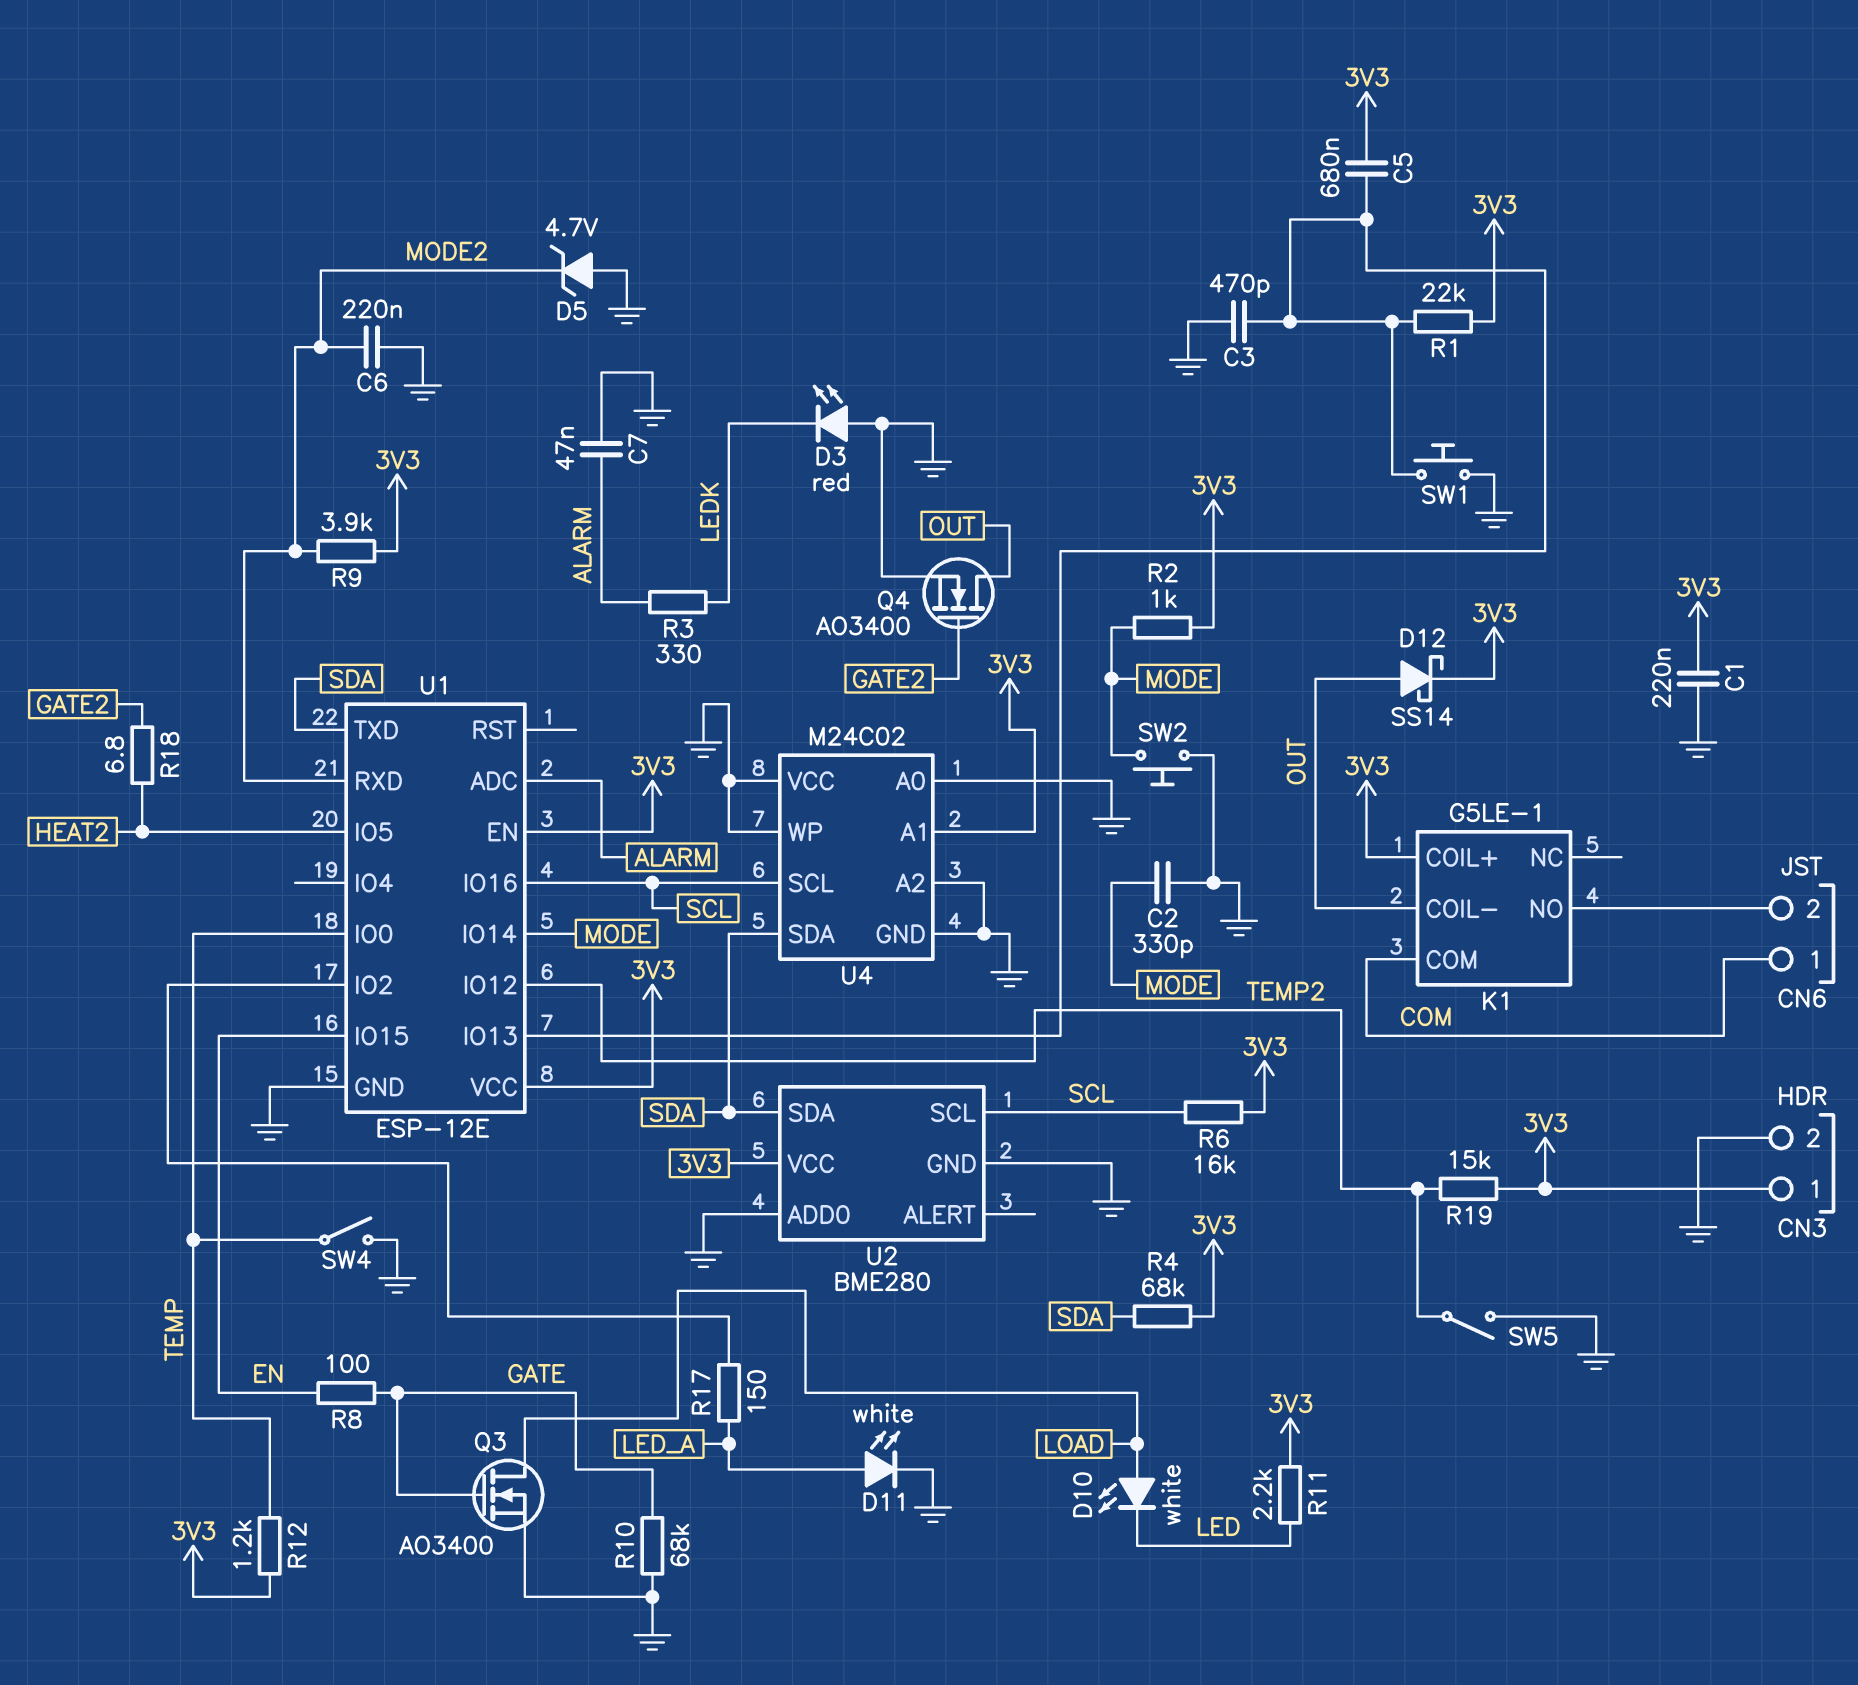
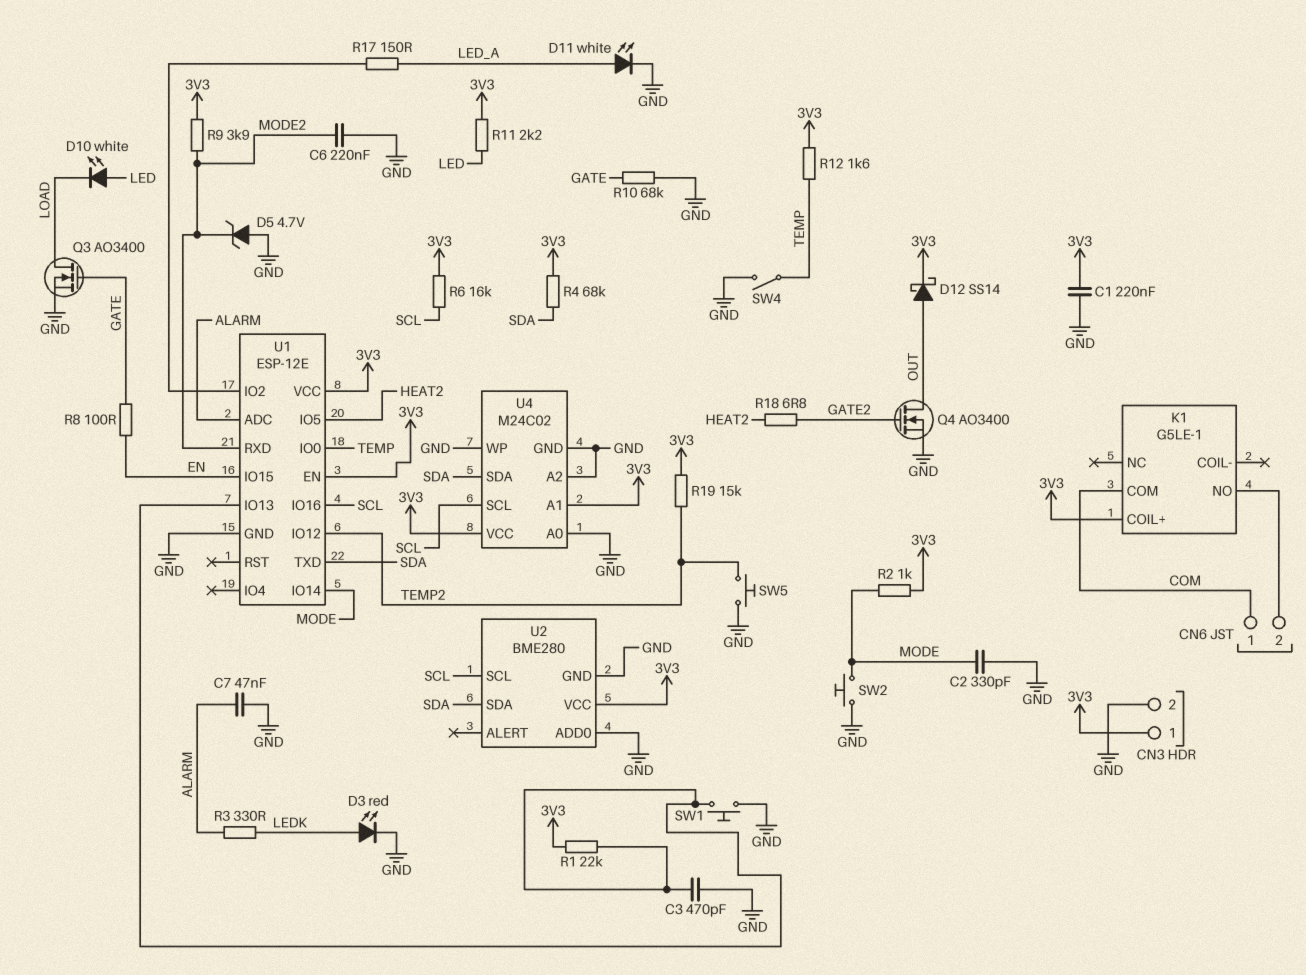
C5: 680nF (3V3, U1/IO13) -> none
D3: LED red (A GND, K LEDK) -> LED red (A LEDK, K GND)
D10: LED white (A LOAD, K LED) -> LED white (A LED, K LOAD)
K1 pin COIL-: OUT -> none
R12: 1.2k (3V3, TEMP) -> 1.6k (3V3, TEMP)
SW5: switch (GND, TEMP2) -> button (GND, TEMP2)
U4 pin VCC: GND -> 3V3

